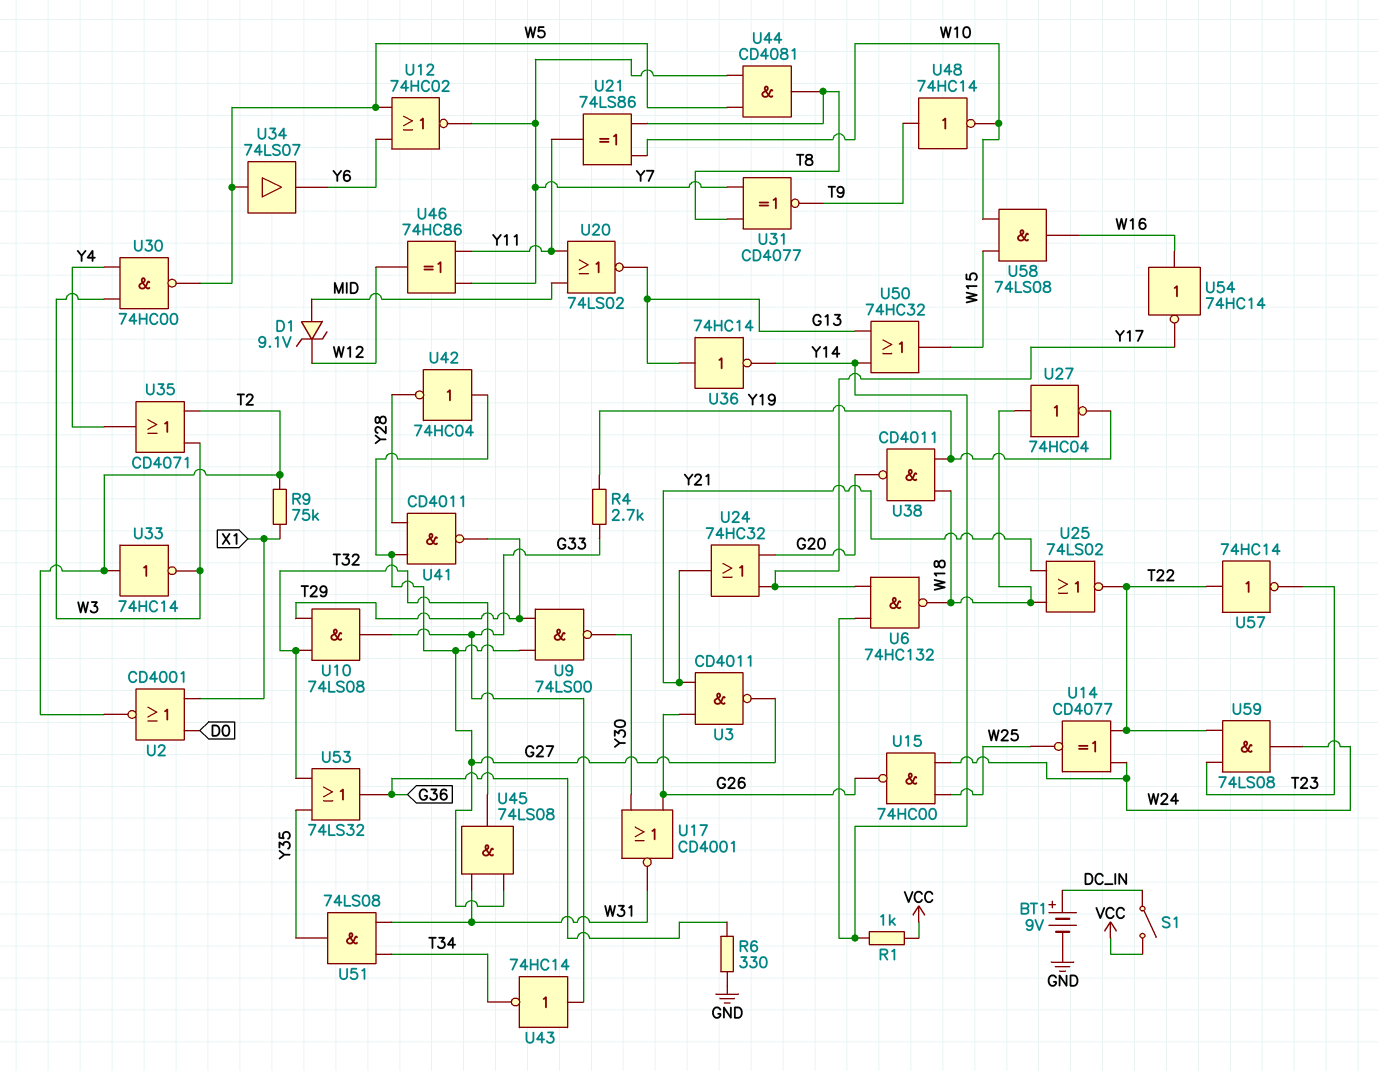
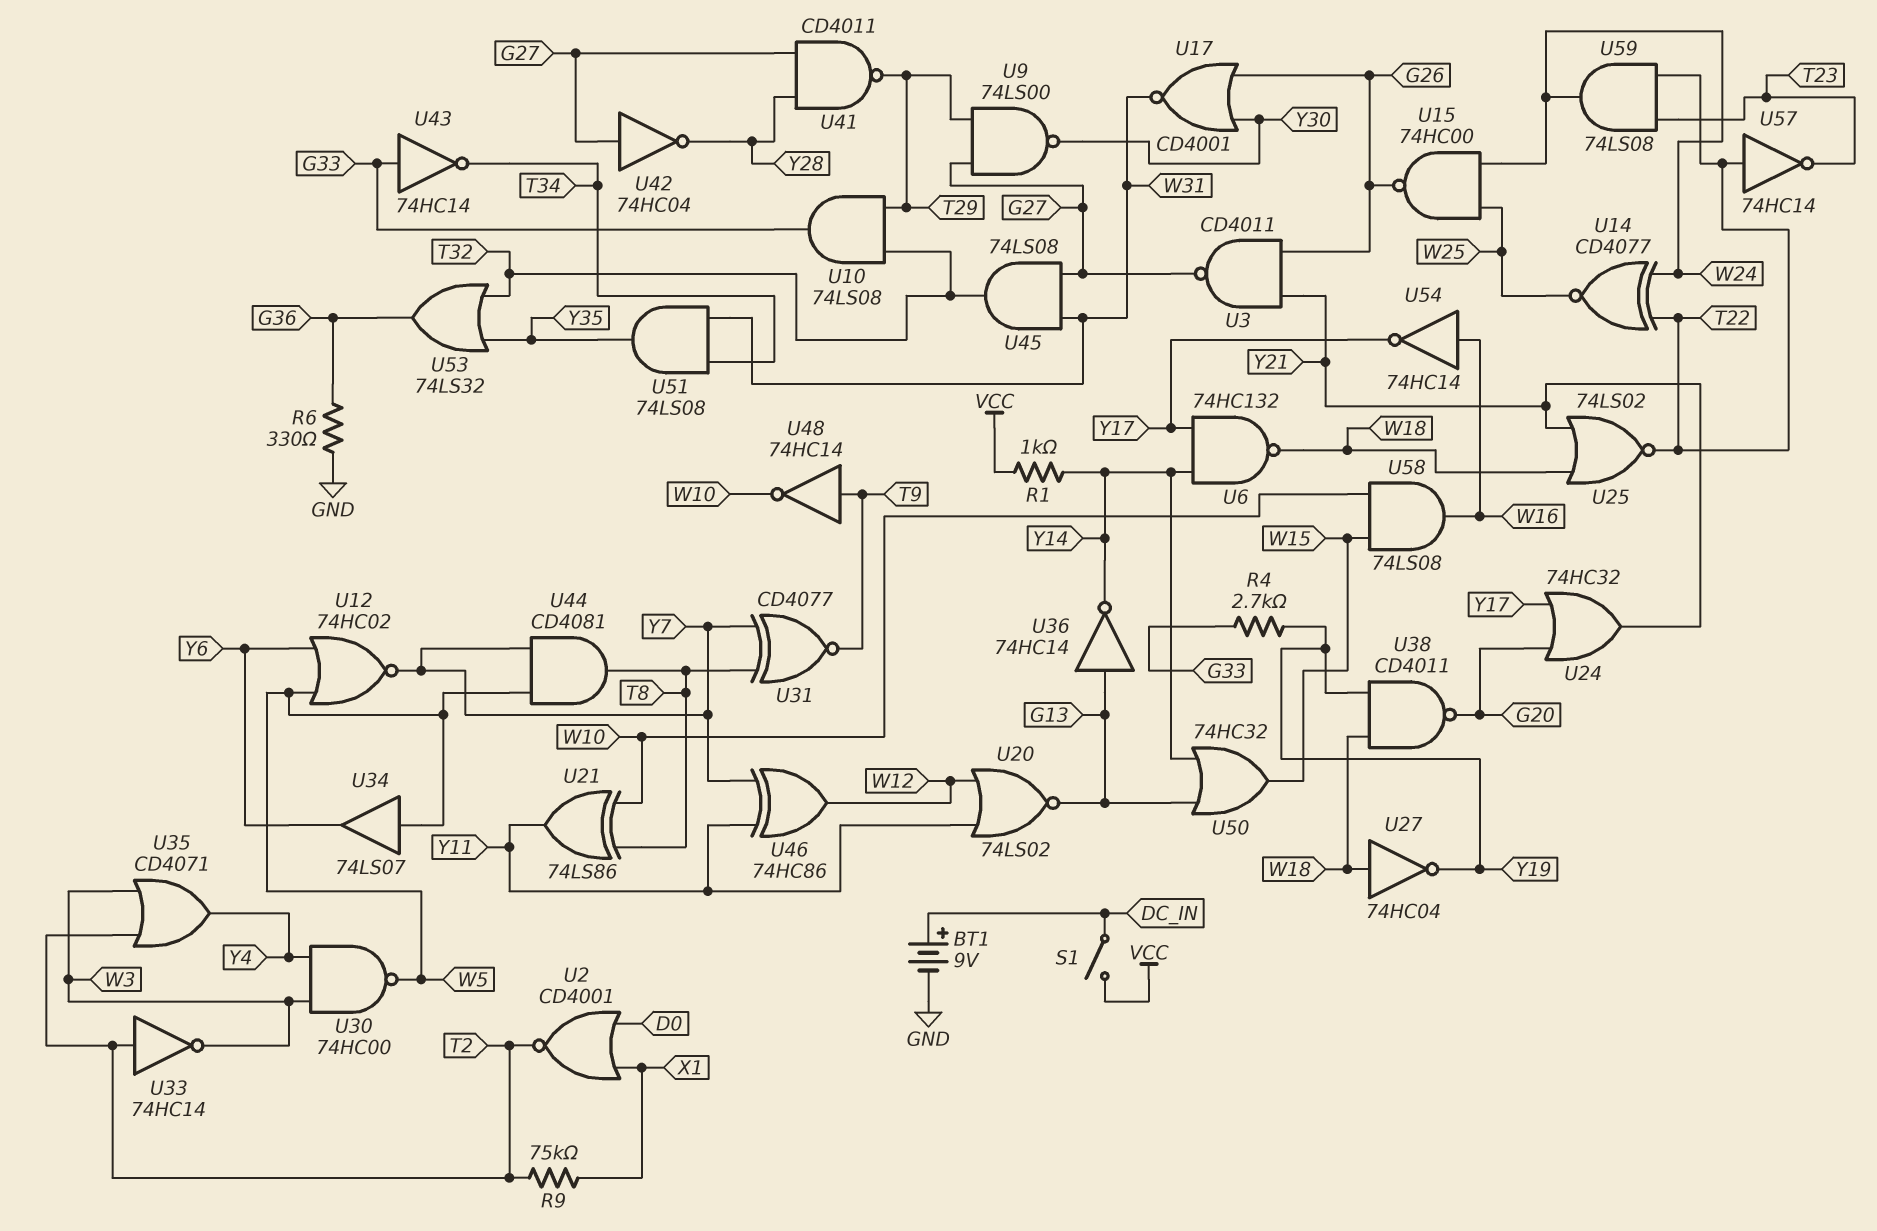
D1: zener 9.1V (A MID, K W12) -> none
U20: NOR 74LS02 (in MID, in Y11, out G13) -> NOR 74LS02 (in W12, in Y11, out G13)

